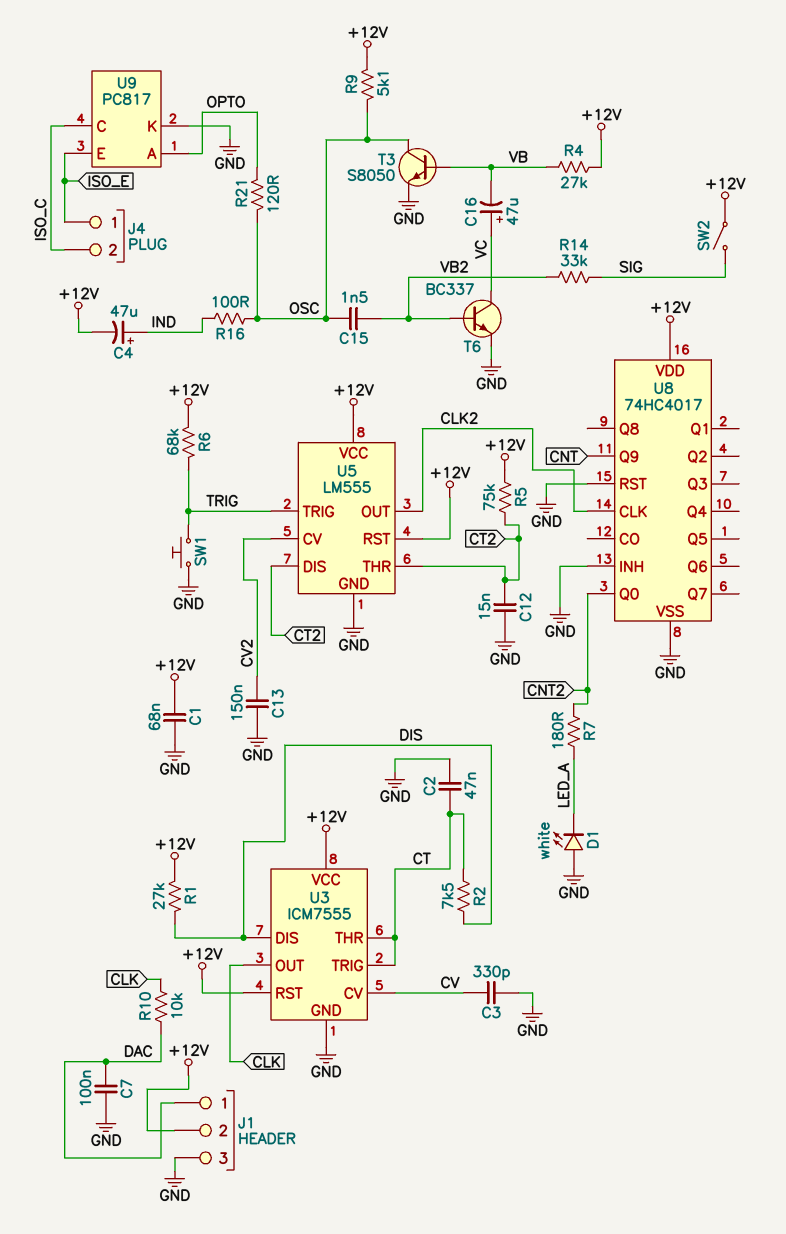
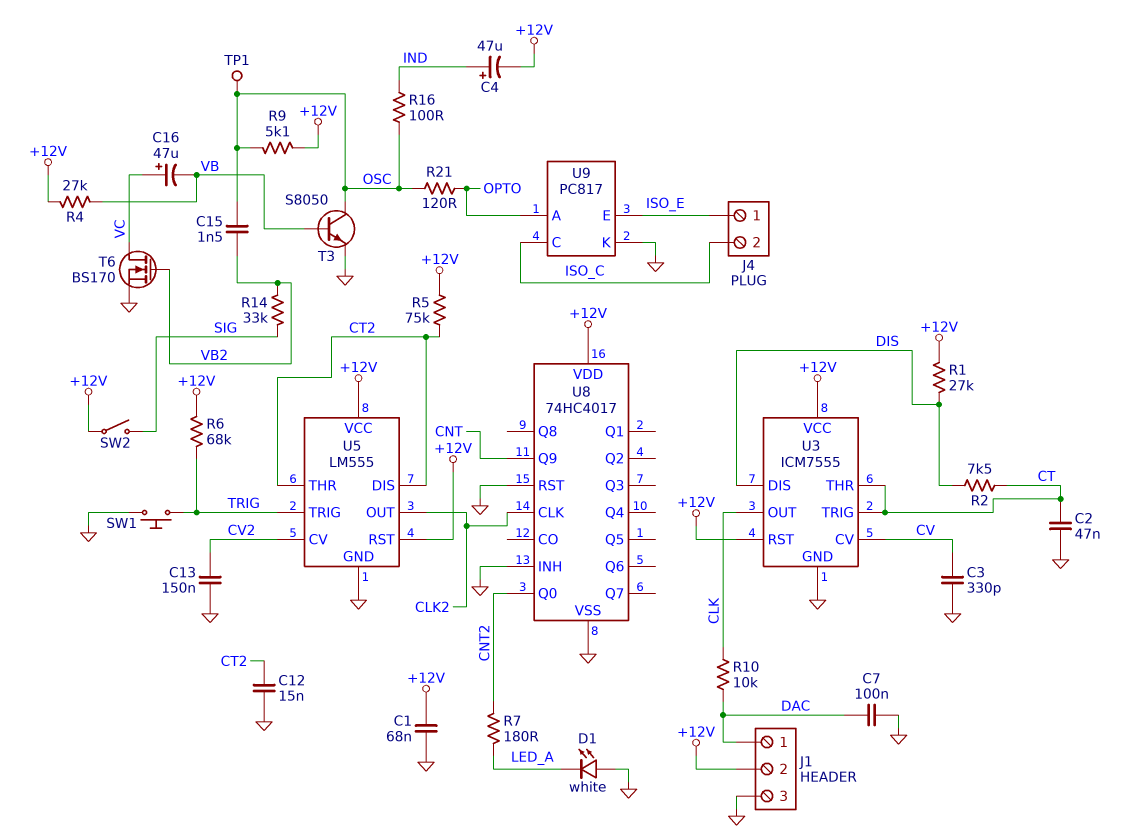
T6: NPN BC337 (B VB2, C VC, E GND) -> NMOS BS170 (G VB2, D VC, S GND)
TP1: none -> test point (OSC)

